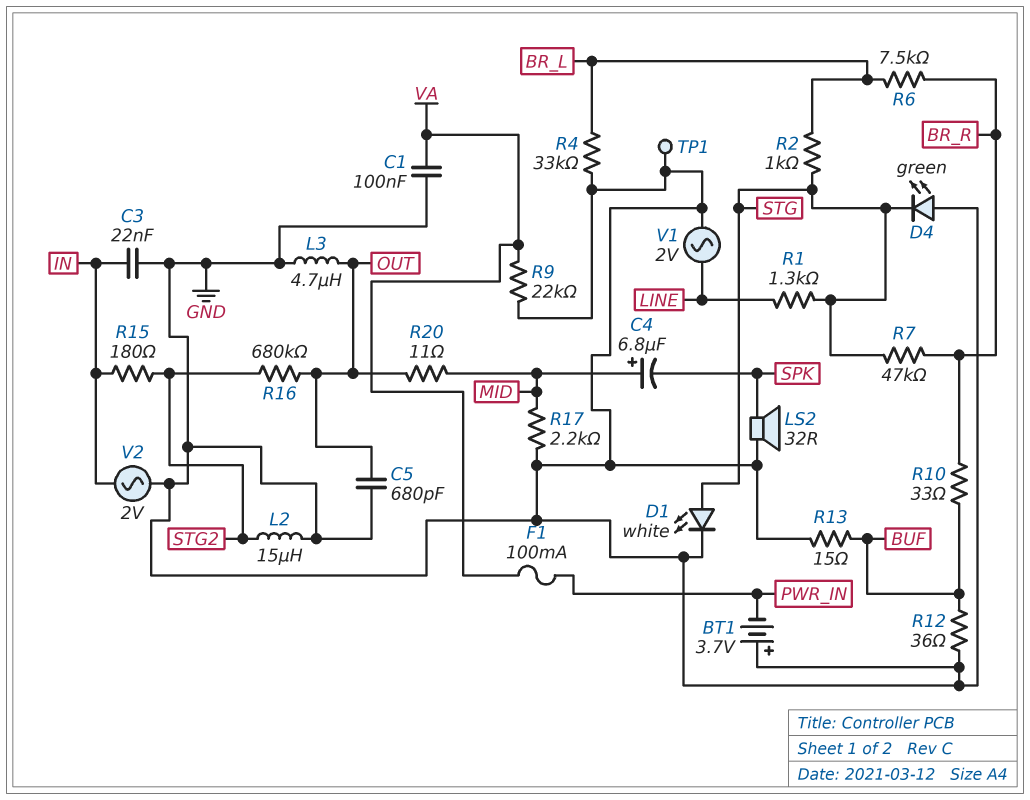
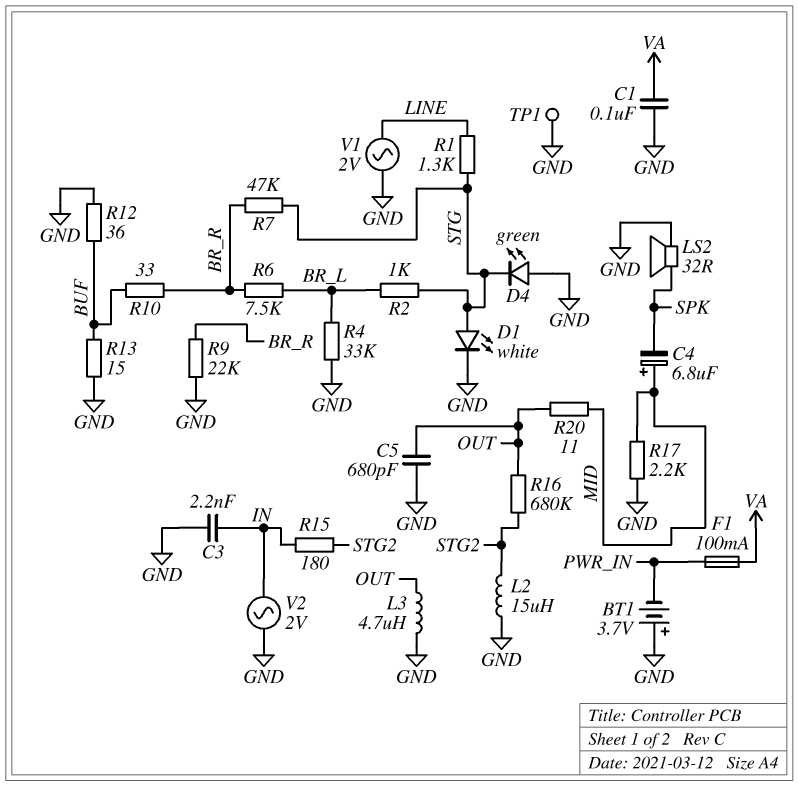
C3: 22nF (GND, IN) -> 2.2nF (GND, IN)
R9: 22k (GND, VA) -> 22k (BR_R, GND)

